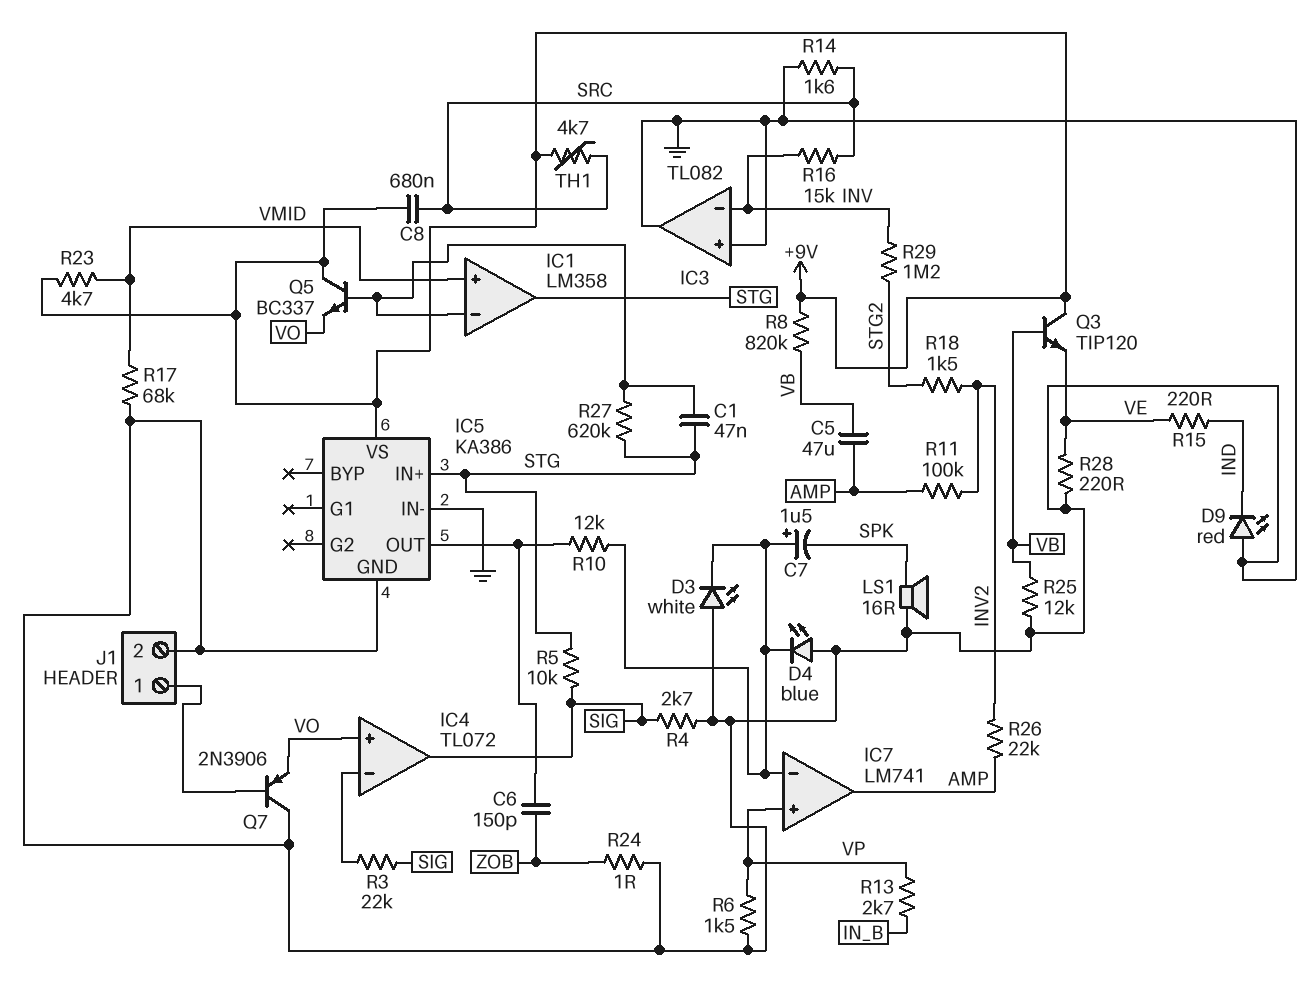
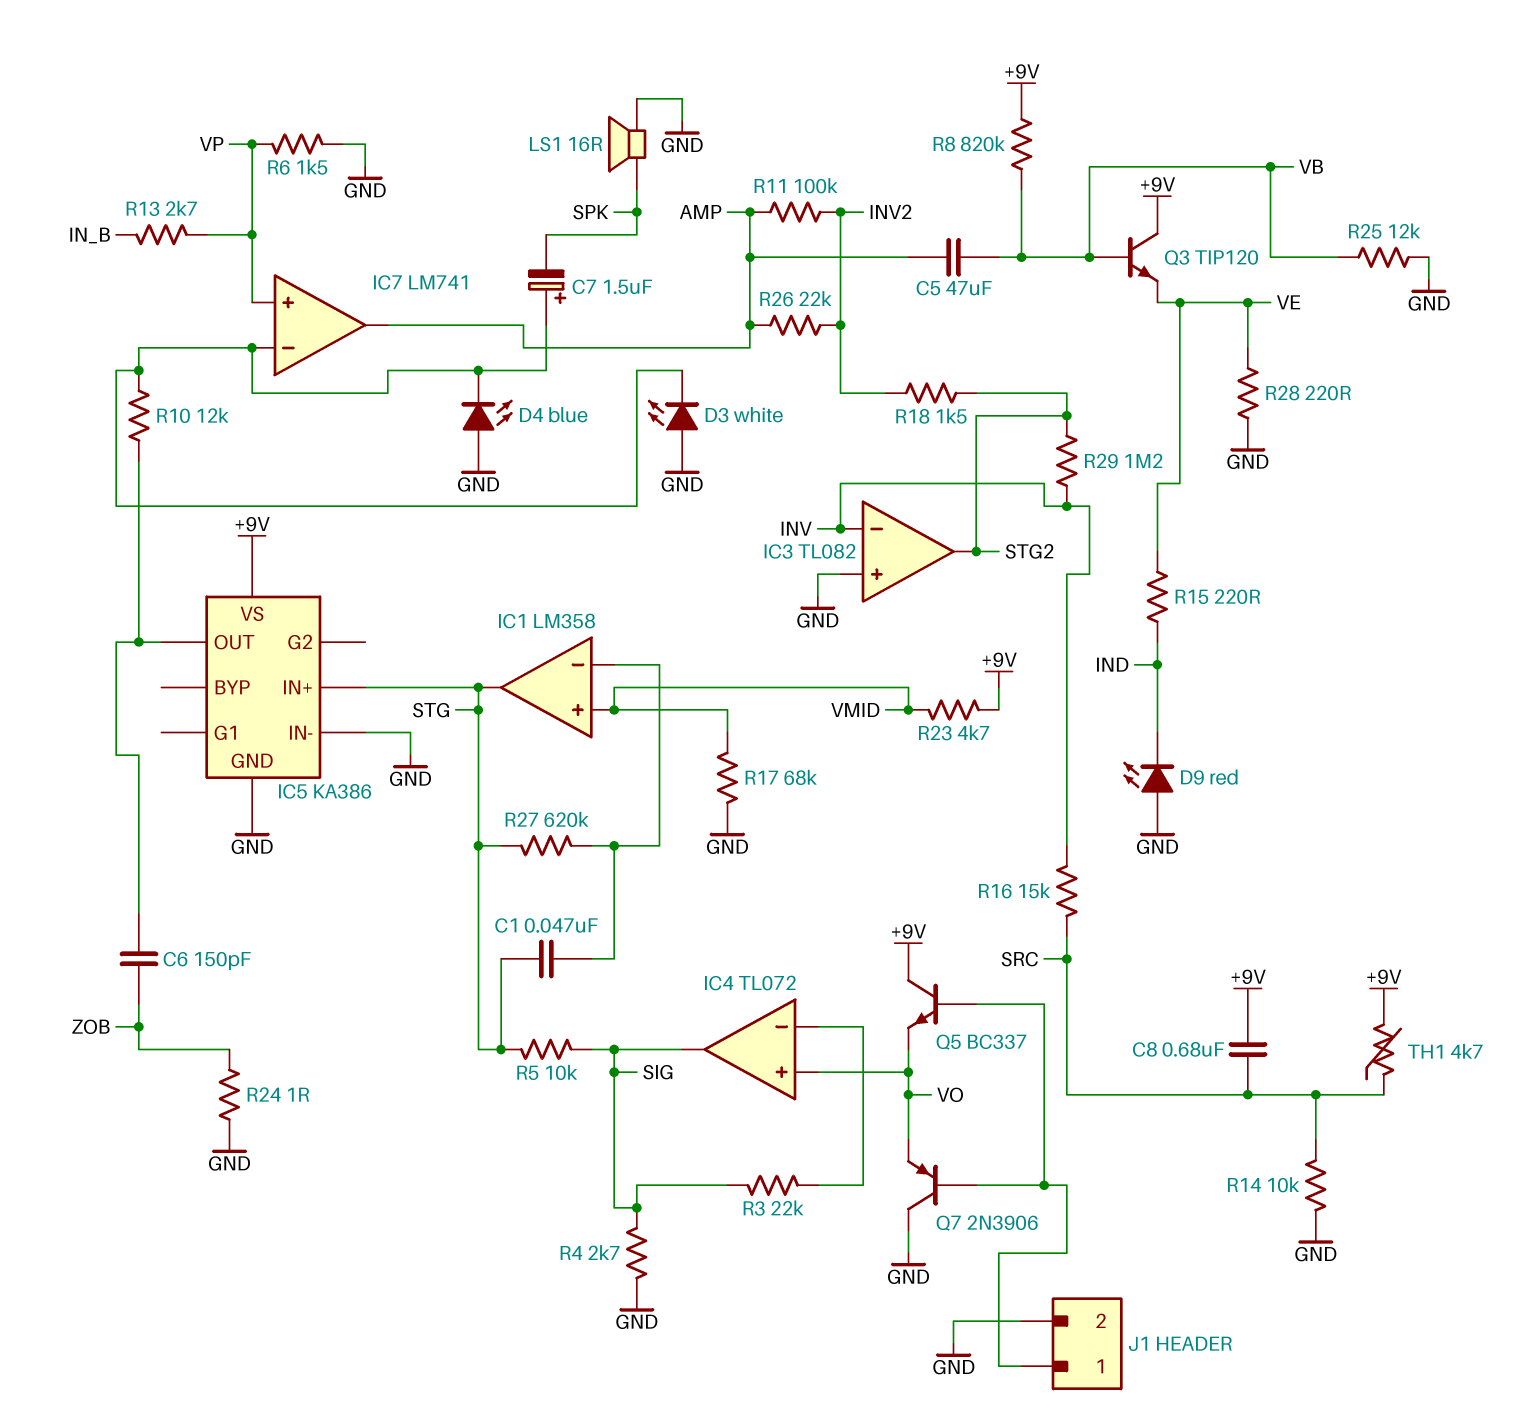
IC3 pin out: GND -> STG2
Q5: NPN BC337 (B IC1/in-, C +9V, E VO) -> NPN BC337 (B J1/1, C +9V, E VO)
R14: 1.6k (GND, SRC) -> 10k (GND, SRC)

